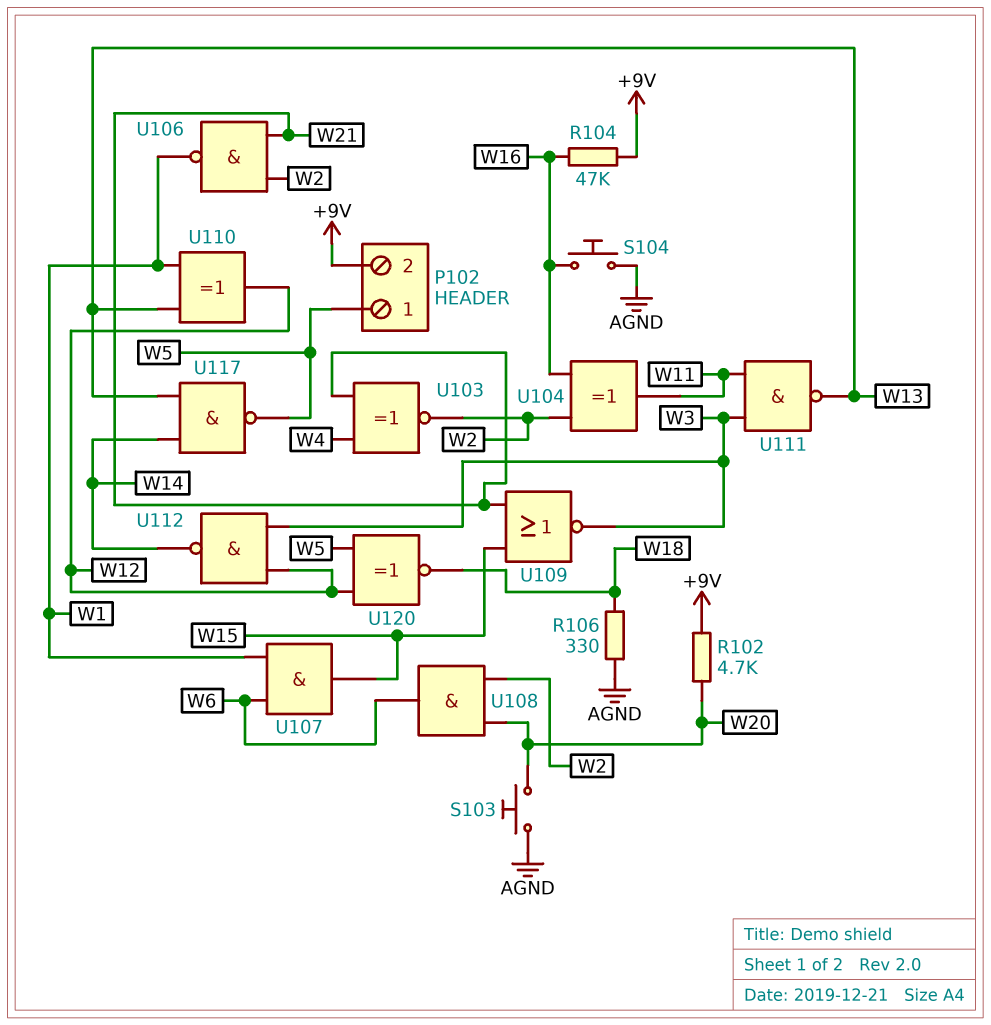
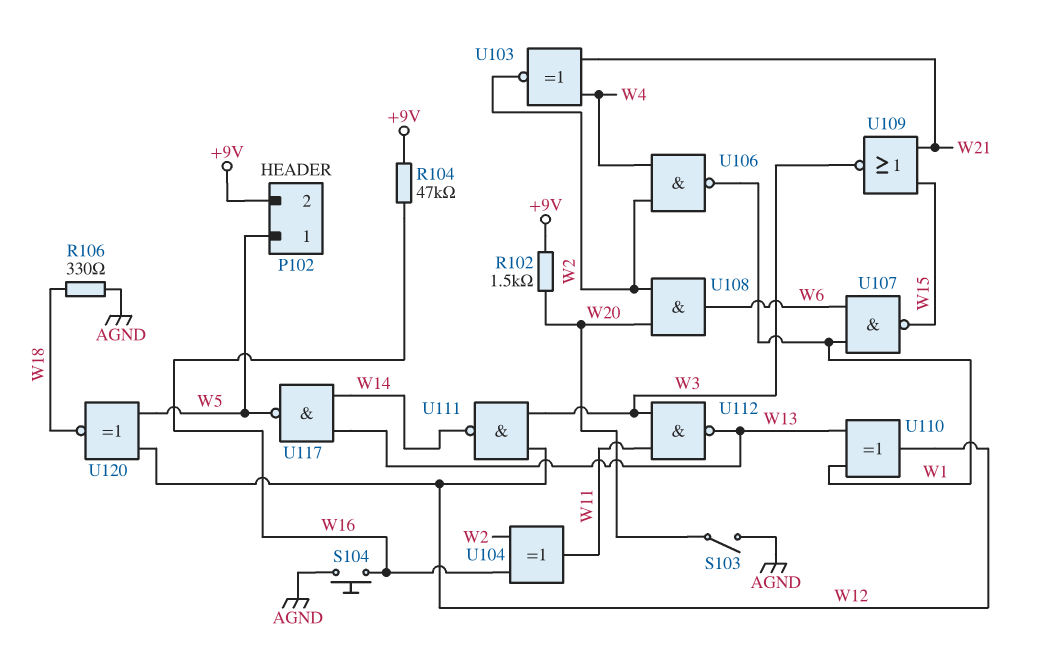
R102: 4.7k (+9V, W20) -> 1.5k (+9V, W20)
S103: button (AGND, W20) -> switch (AGND, W20)
U106: NAND (in W2, in W21, out W1) -> NAND (in W2, in W4, out W1)
U107: AND (in W1, in W6, out W15) -> NAND (in W1, in W6, out W15)
U111: NAND (in W3, in W11, out W13) -> NAND (in W3, in W12, out W14)
U112: NAND (in W3, in W12, out W14) -> NAND (in W3, in W11, out W13)

